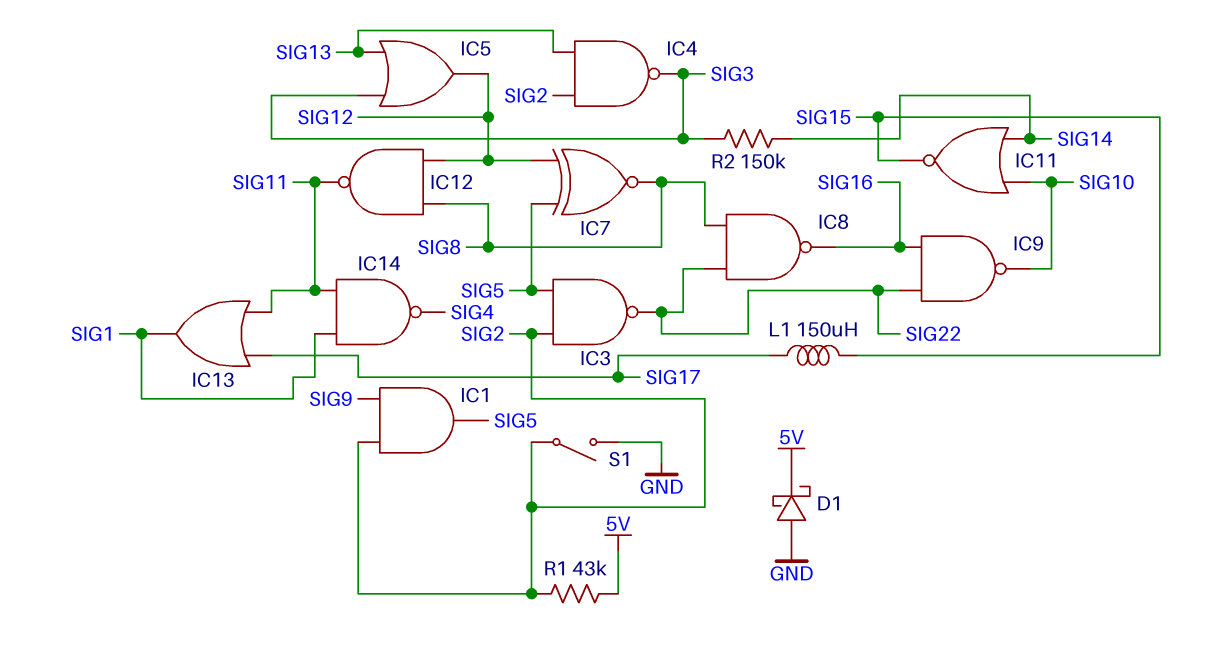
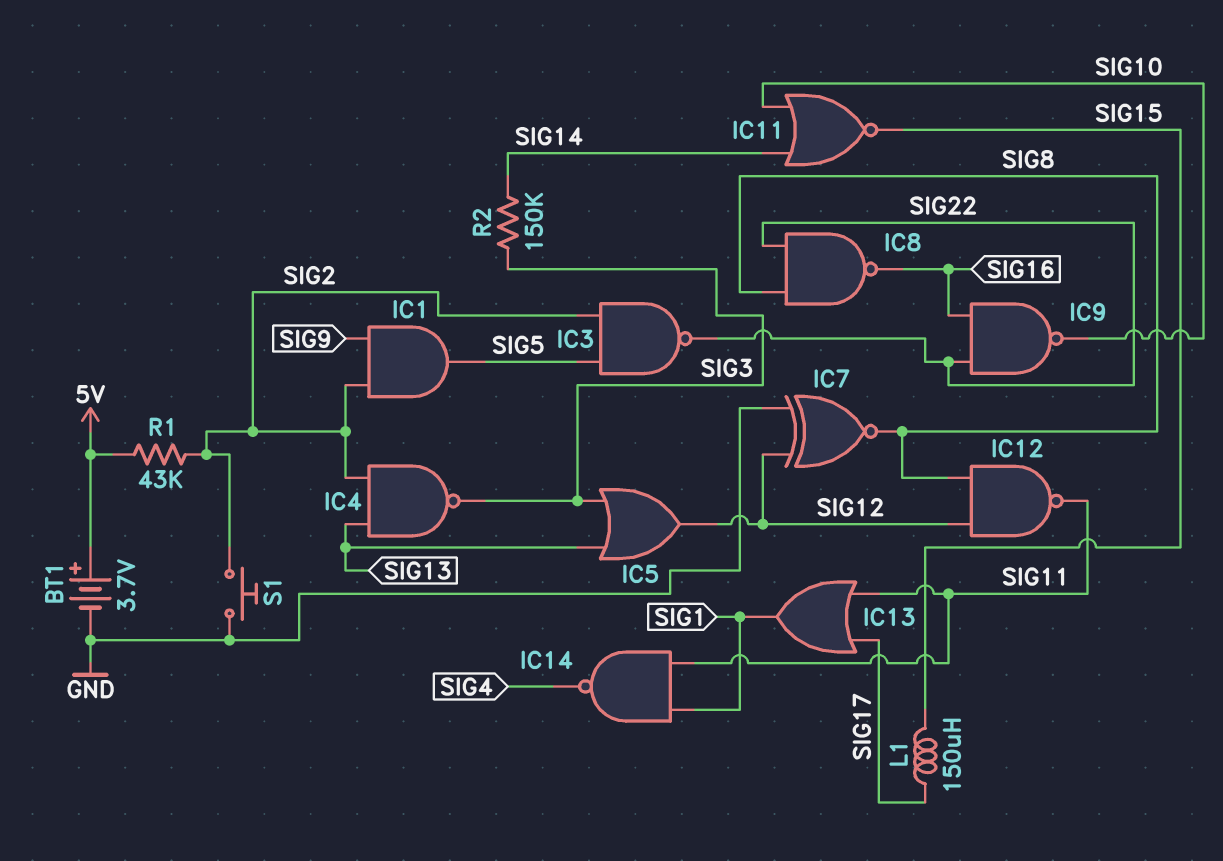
BT1: none -> 3.7V (plus 5V, minus GND)
D1: schottky (A GND, K 5V) -> none
IC7: XNOR (in SIG5, in SIG12, out SIG8) -> XNOR (in GND, in SIG12, out SIG8)
S1: switch (GND, SIG2) -> button (GND, SIG2)

